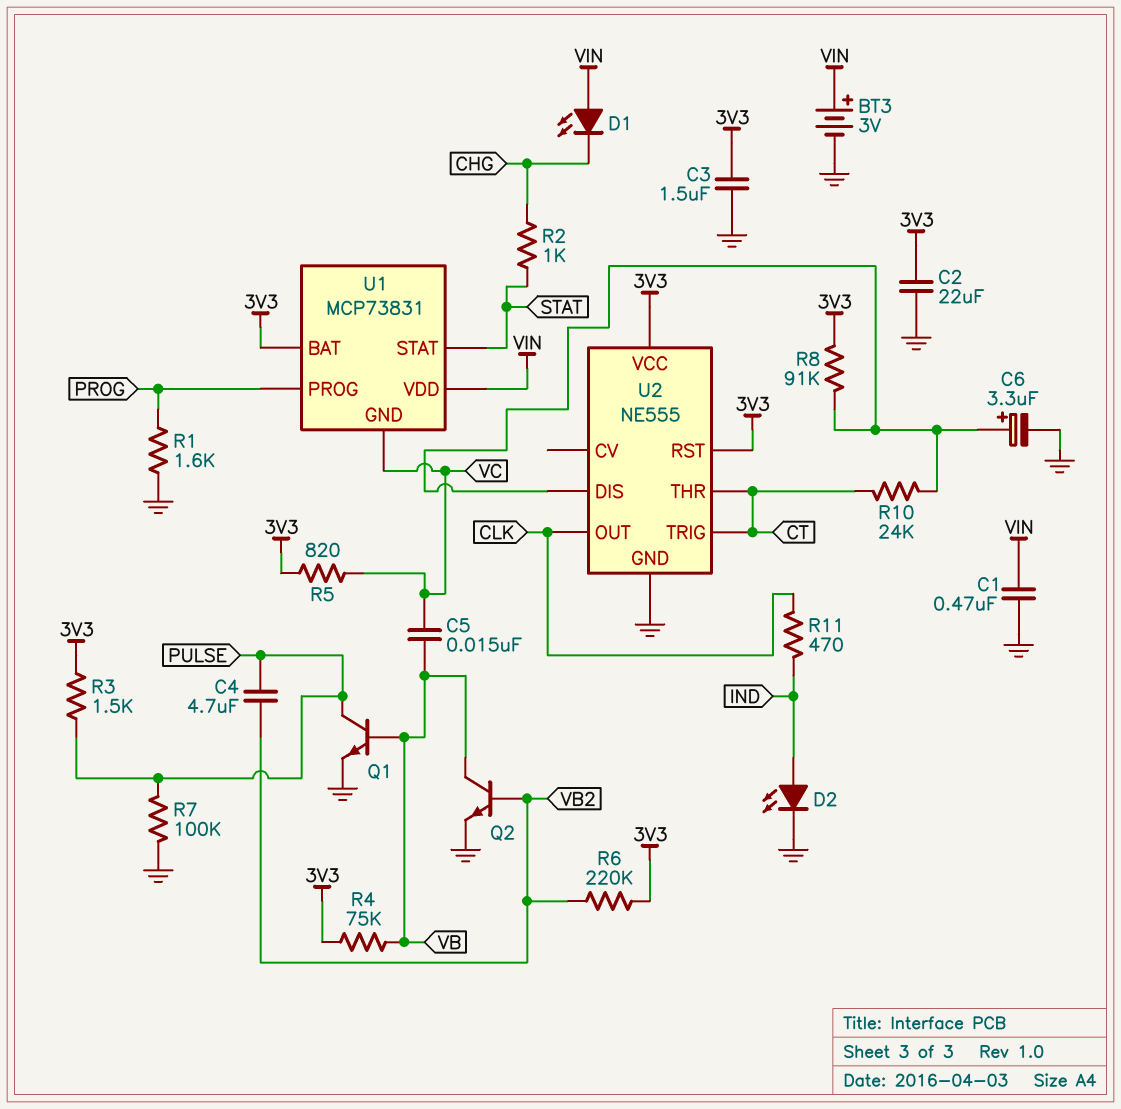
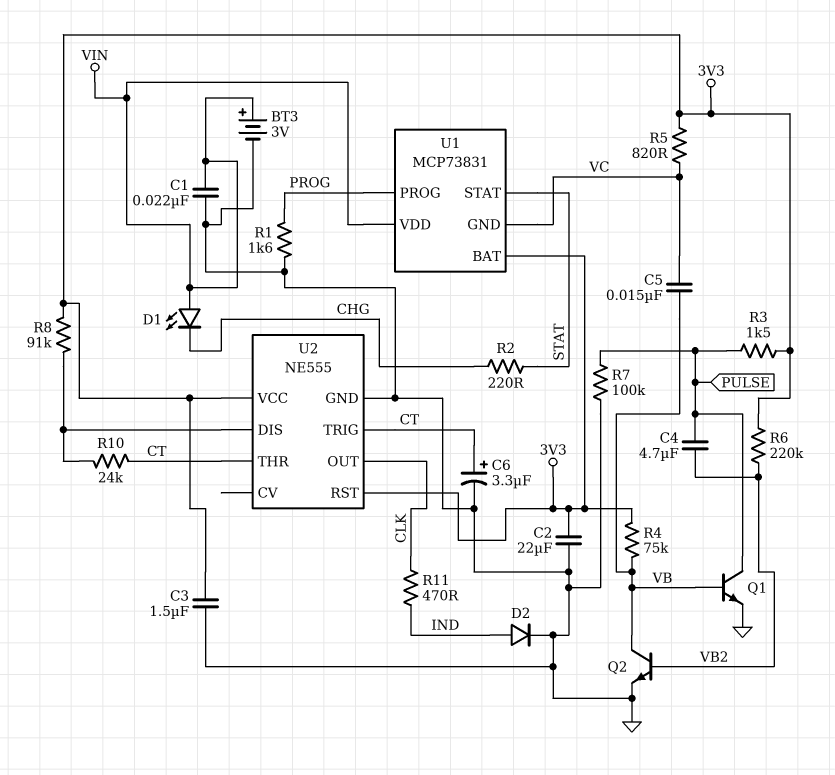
C1: 470nF (GND, VIN) -> 22nF (GND, VIN)
C6: 3.3uF (plus U2/DIS, minus GND) -> 3.3uF (plus CT, minus GND)
D2: LED (A IND, K GND) -> diode (A IND, K GND)
R2: 1k (CHG, STAT) -> 220 (CHG, STAT)

